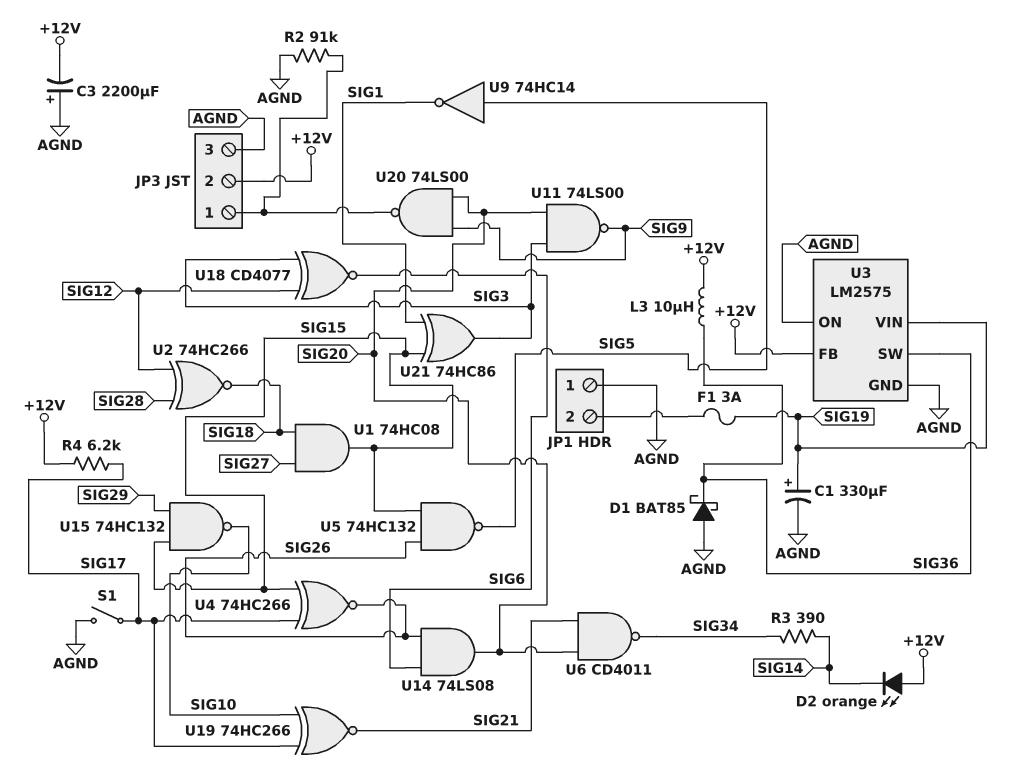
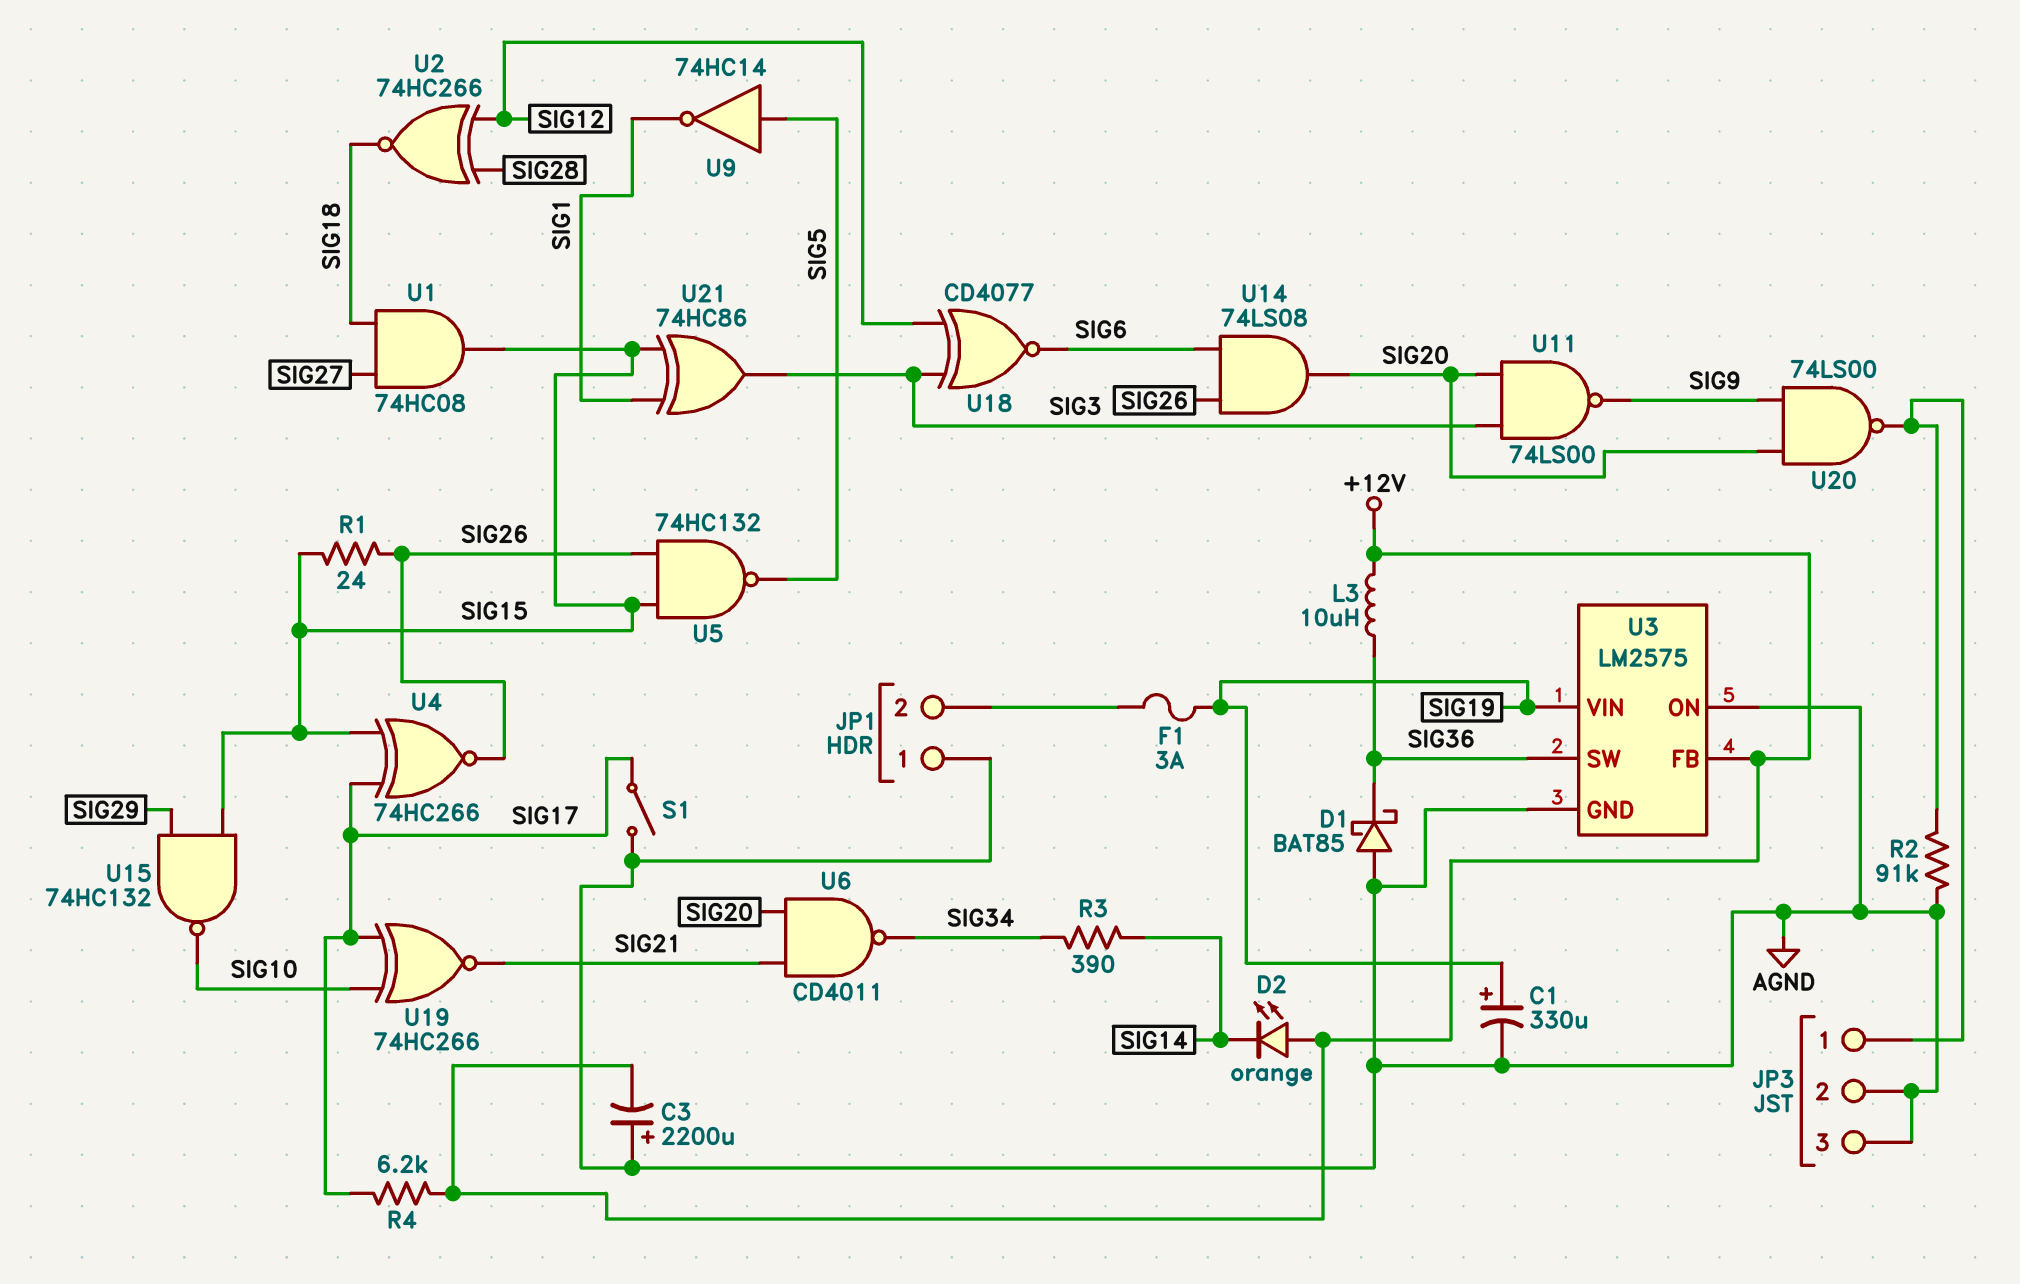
JP3 pin 2: +12V -> AGND
R1: none -> 24 (SIG15, SIG26)

